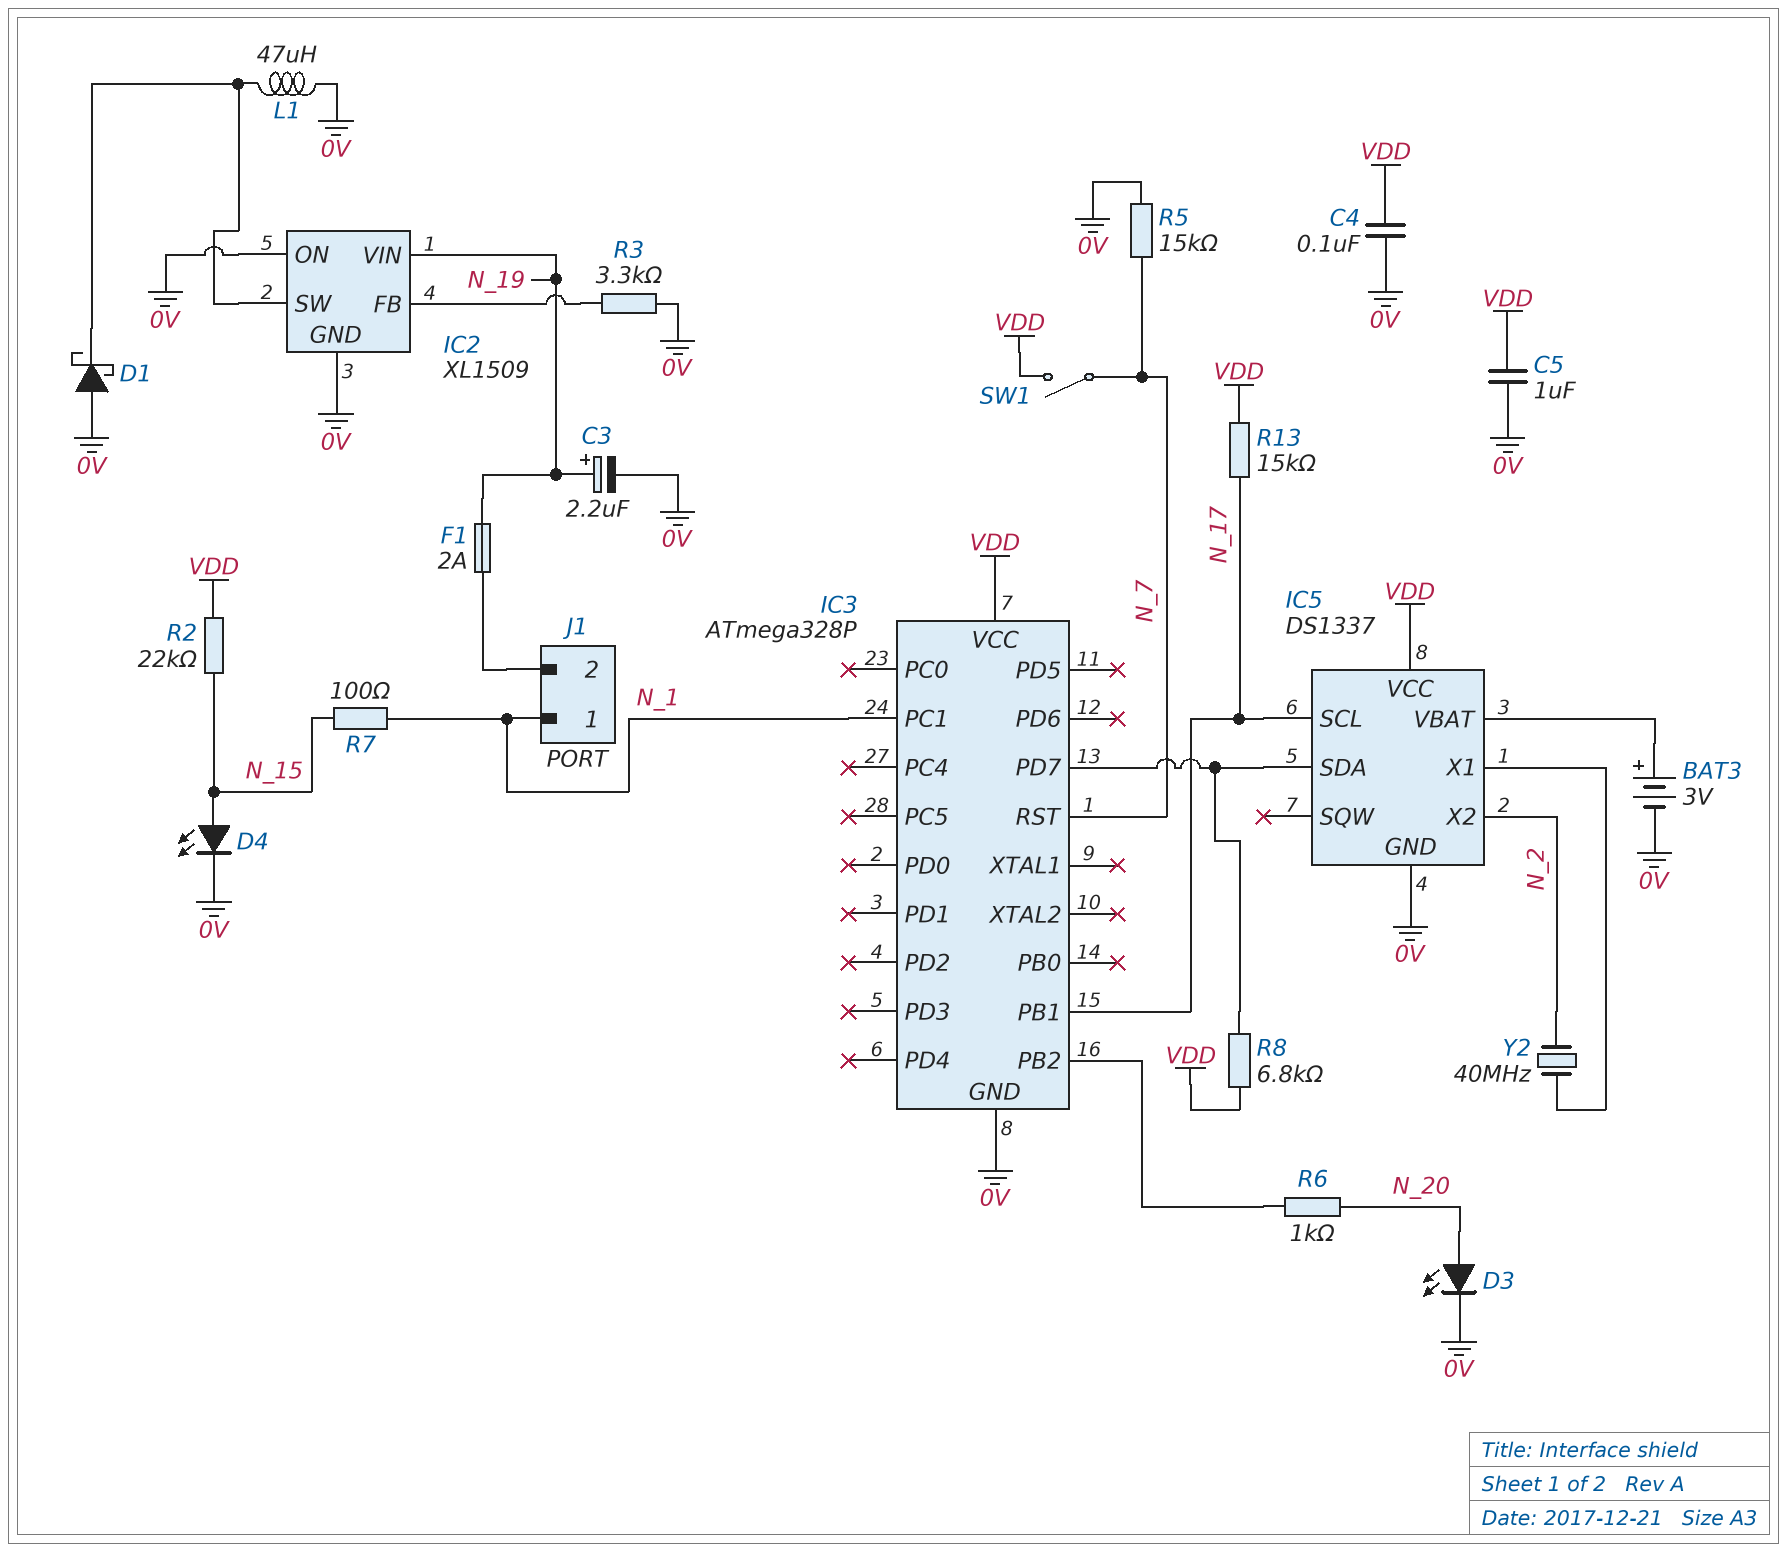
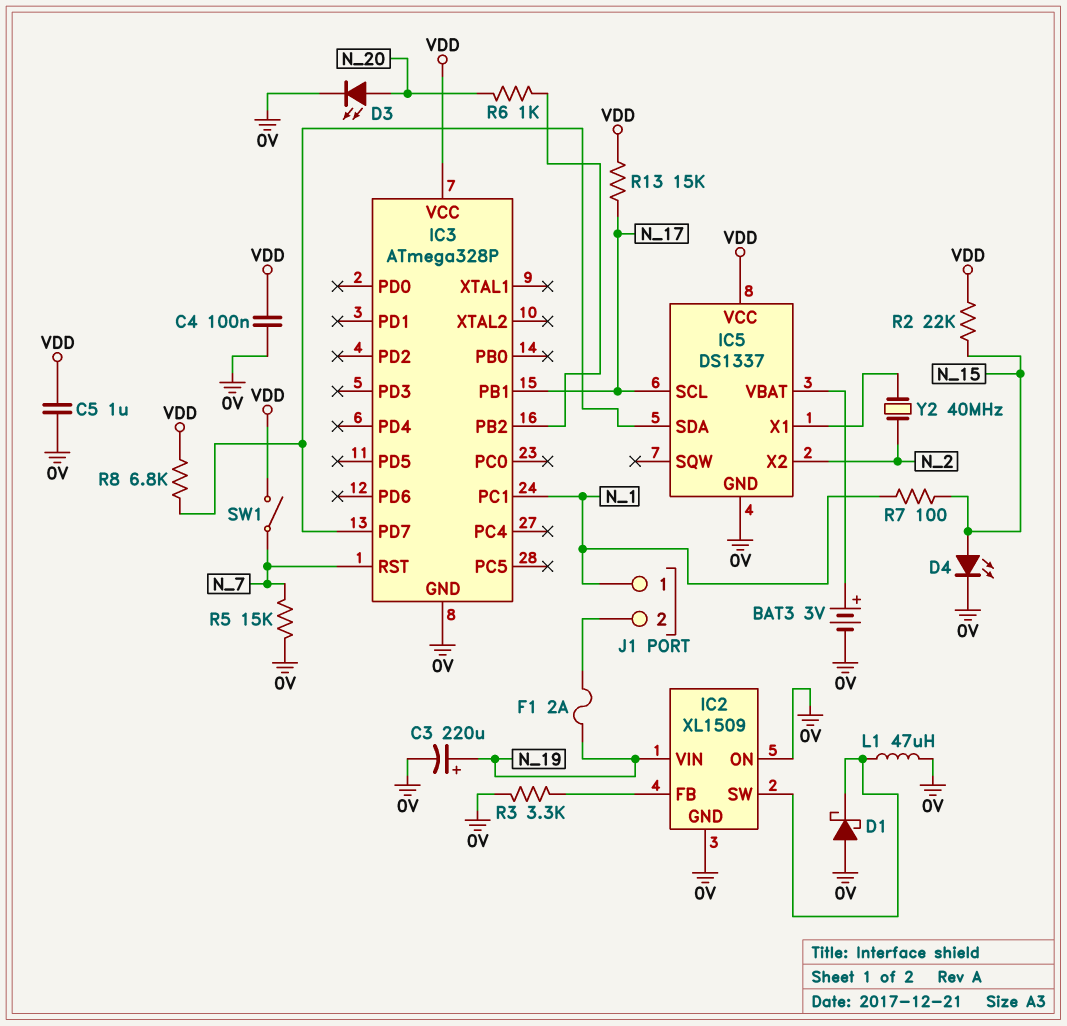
C3: 2.2uF (plus N_19, minus 0V) -> 220uF (plus N_19, minus 0V)

